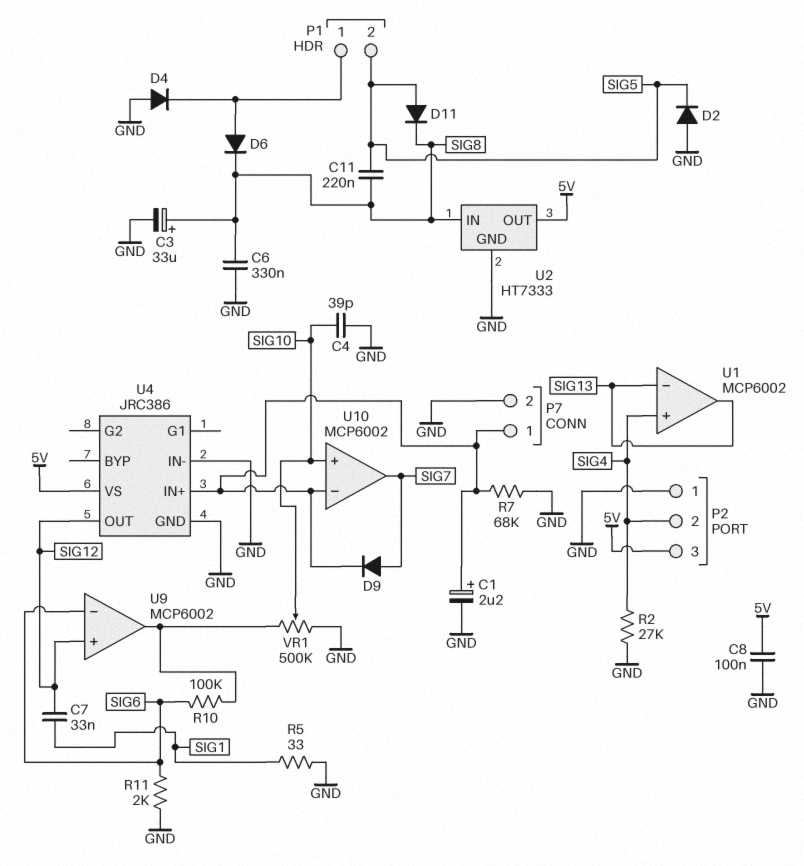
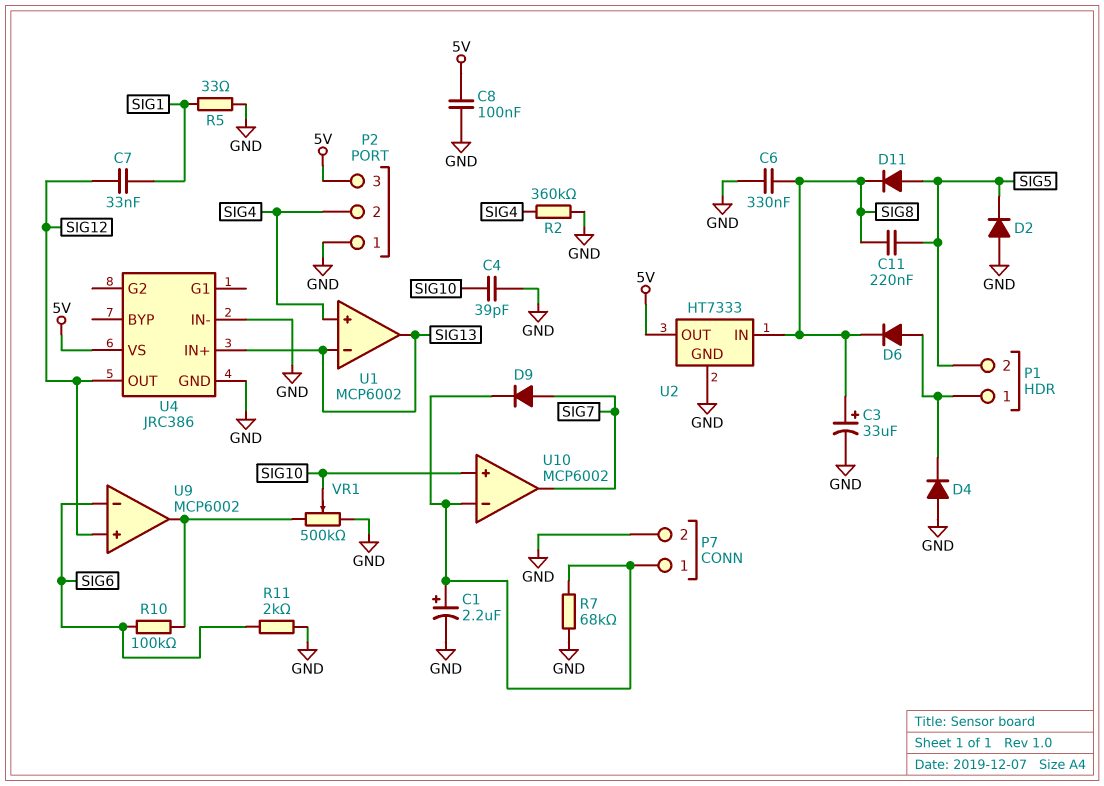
R2: 27k (GND, SIG4) -> 360k (GND, SIG4)
U4 pin IN+: P7/1 -> SIG13

